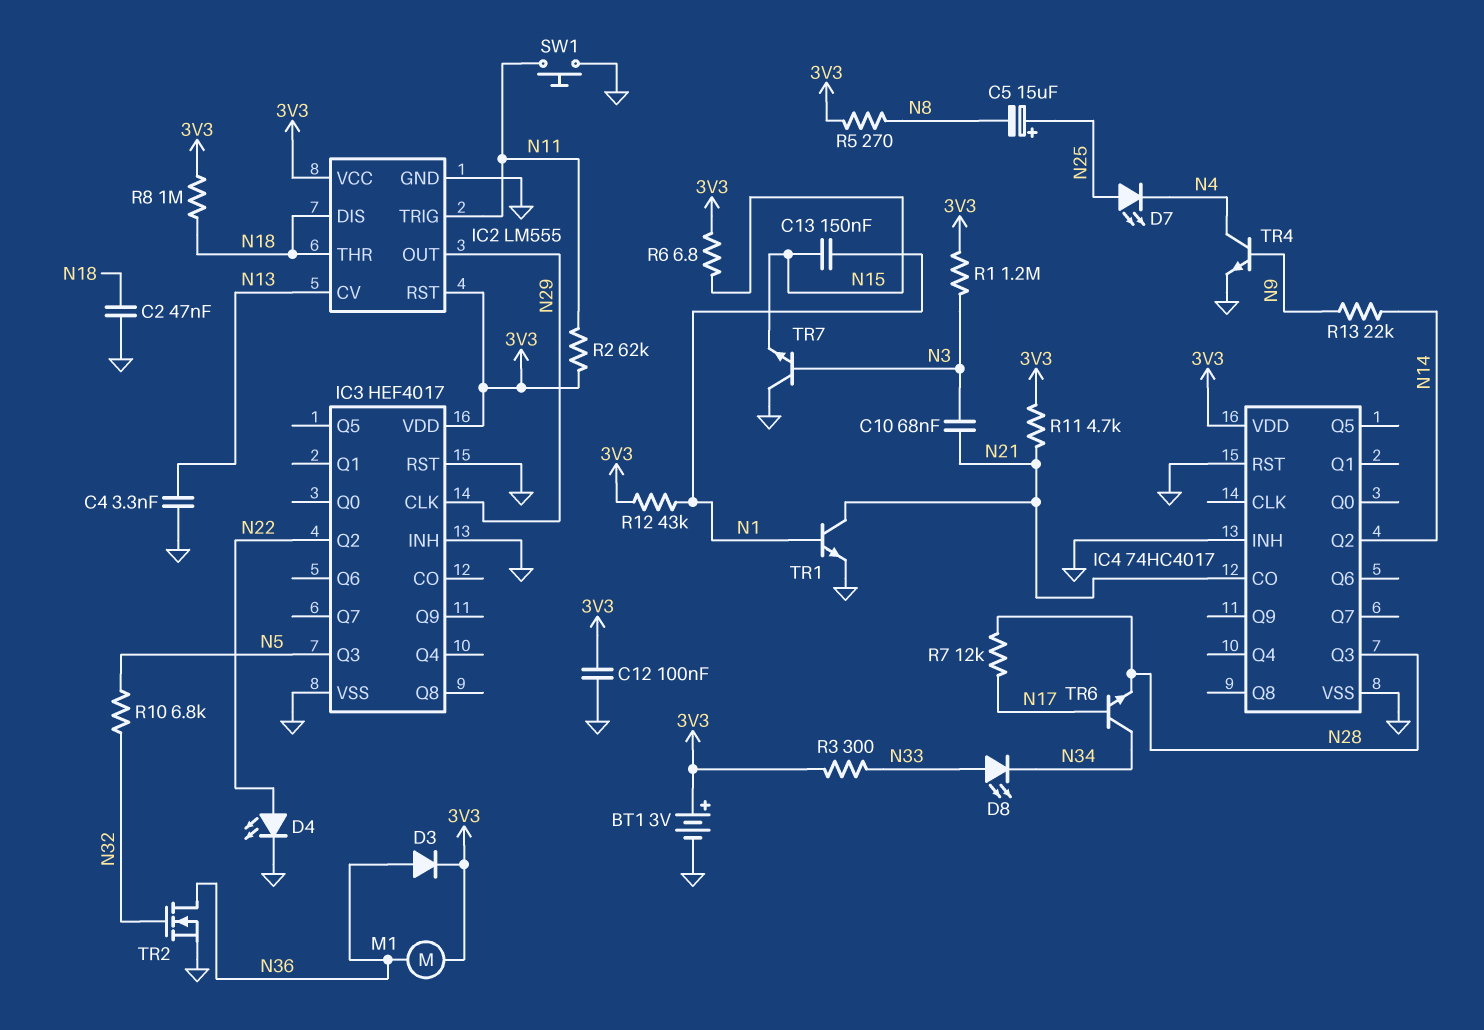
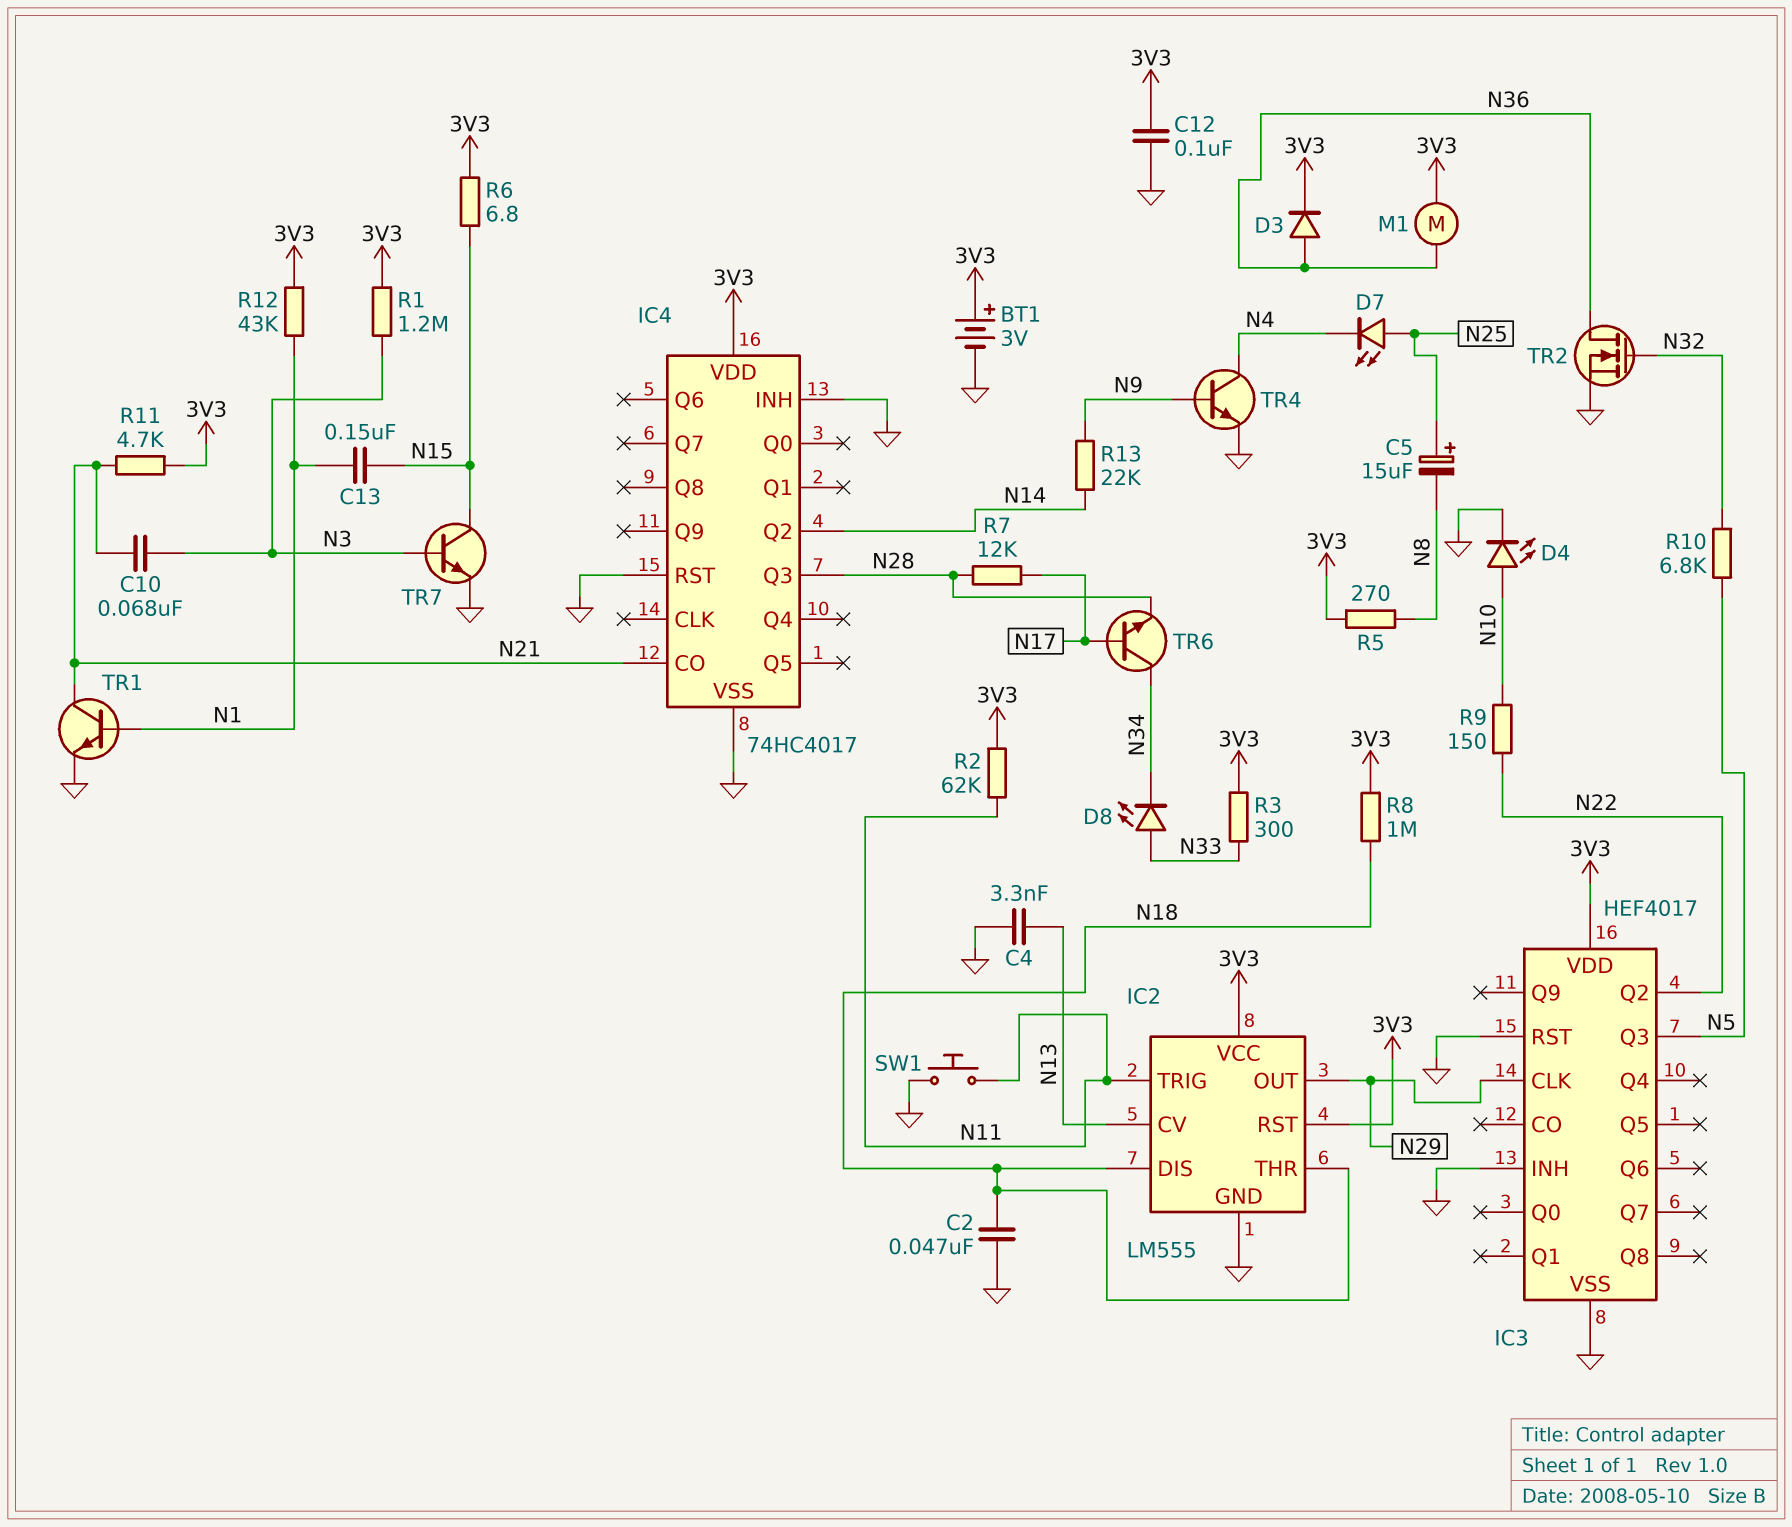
D4: LED (A N22, K GND) -> LED (A N10, K GND)
R9: none -> 150 (N10, N22)
TR7: NPN (B N3, C GND, E N15) -> NPN (B N3, C N15, E GND)

